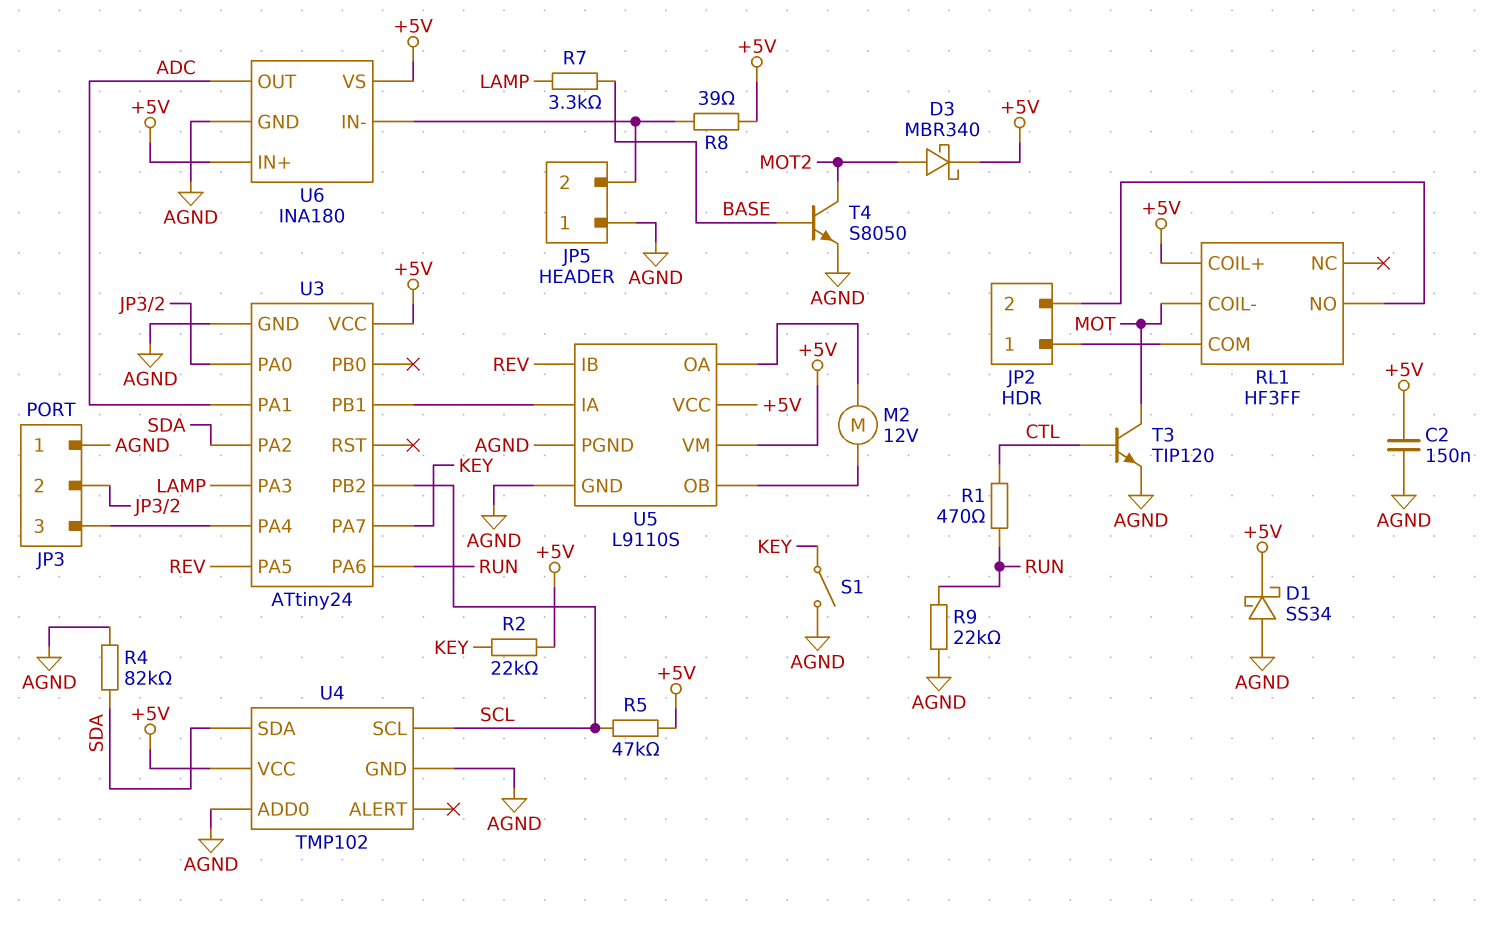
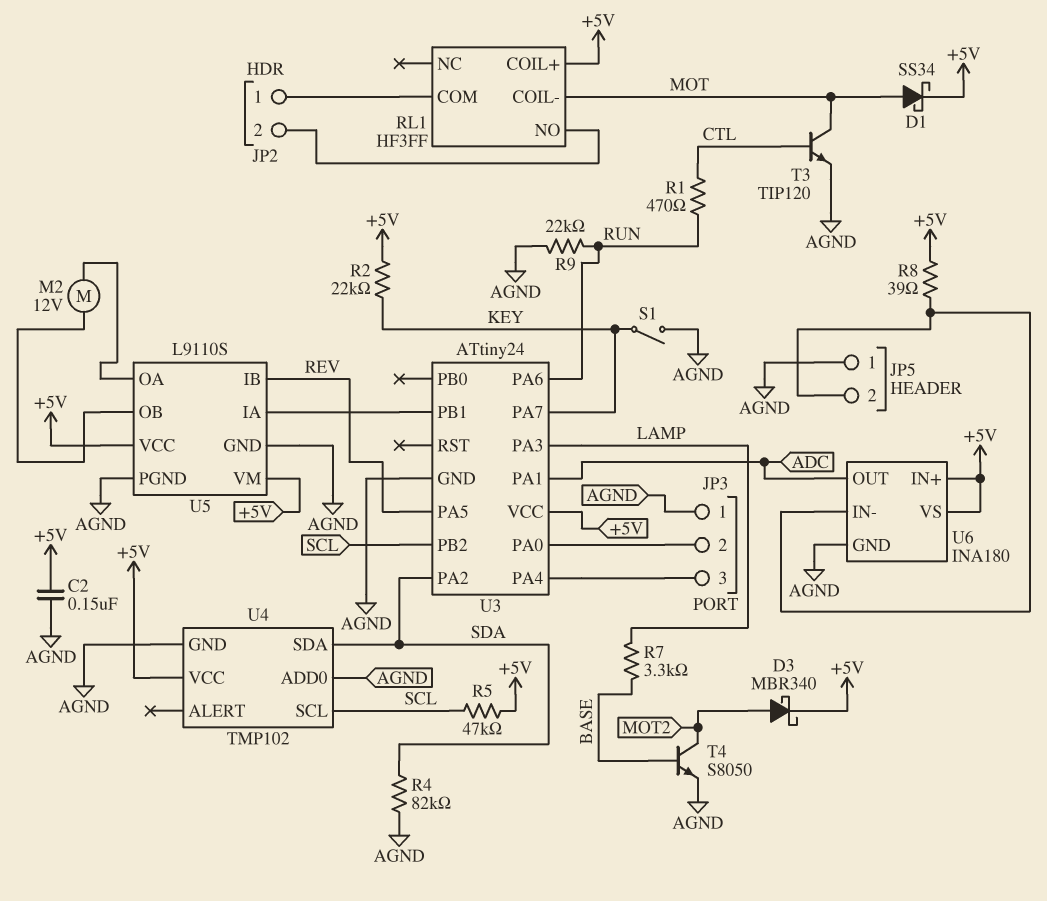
D1: schottky SS34 (A AGND, K +5V) -> schottky SS34 (A MOT, K +5V)

